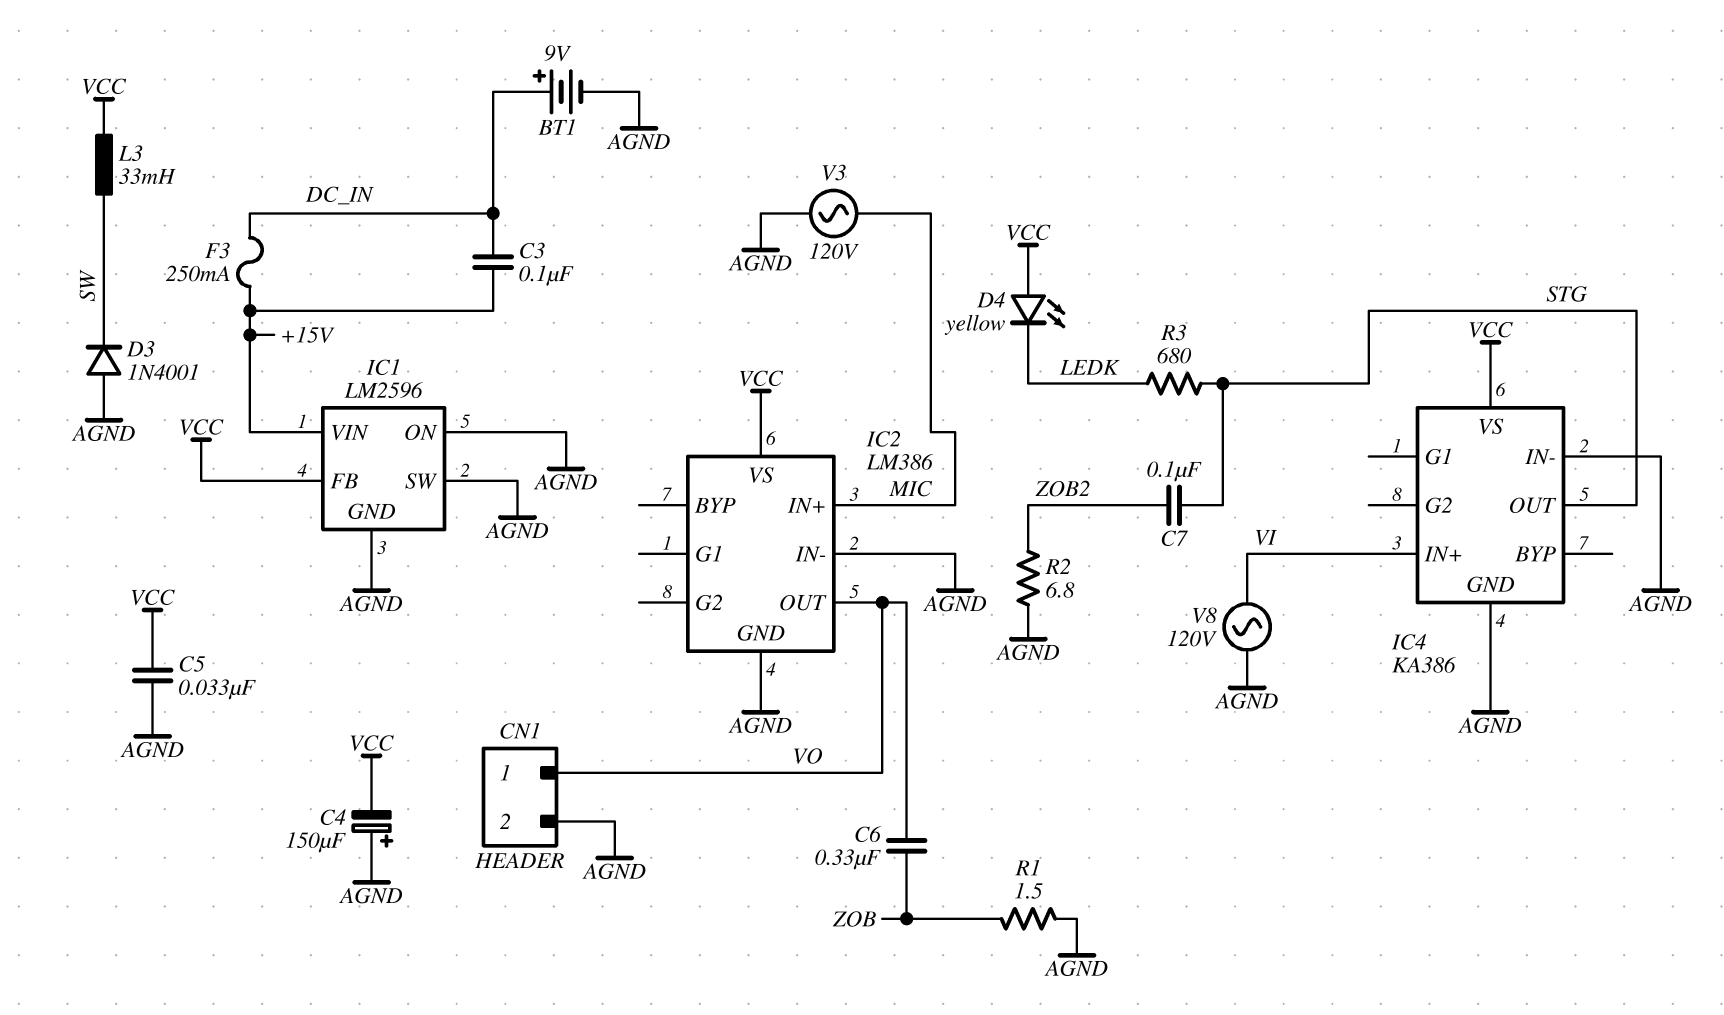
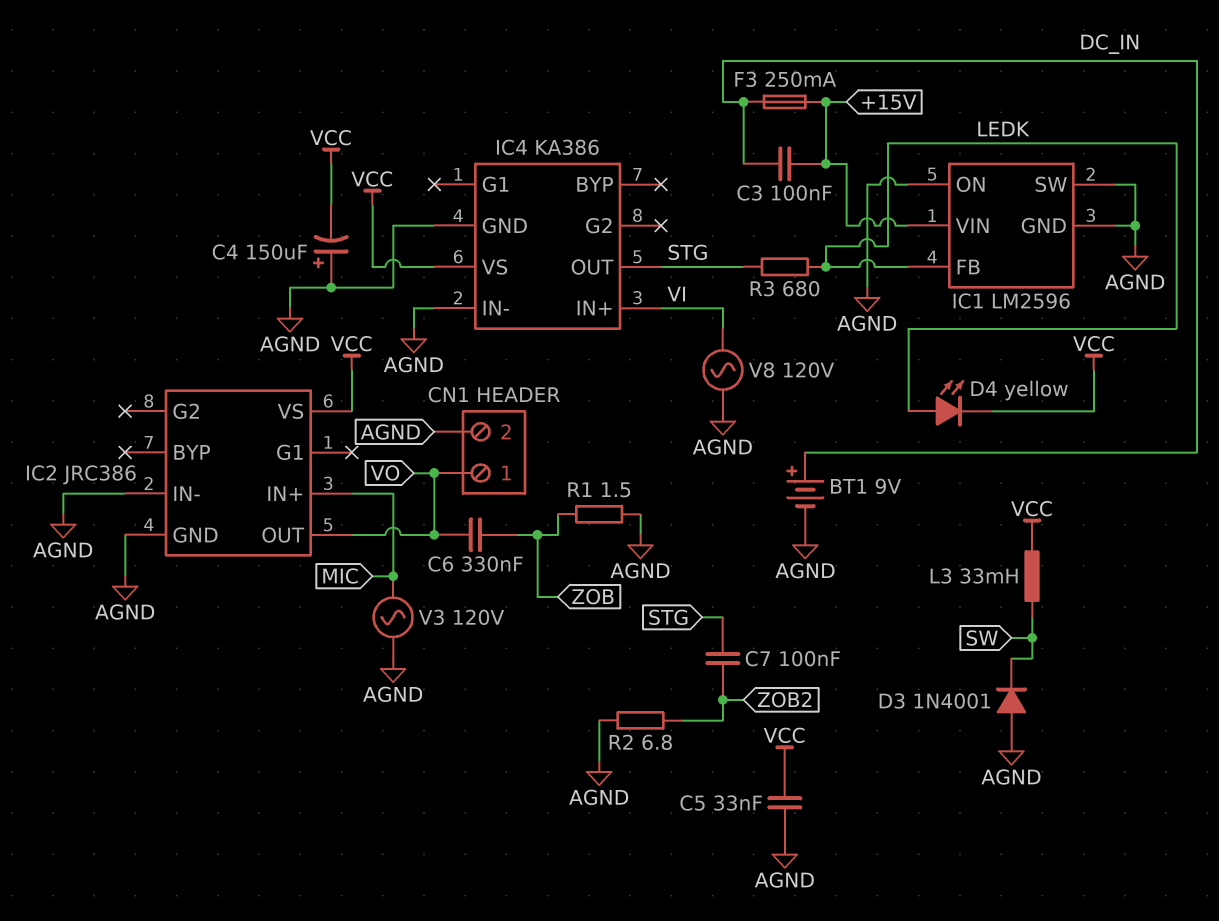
D4: LED yellow (A VCC, K LEDK) -> LED yellow (A LEDK, K VCC)
IC1 pin FB: VCC -> LEDK
IC2: LM386 -> JRC386

